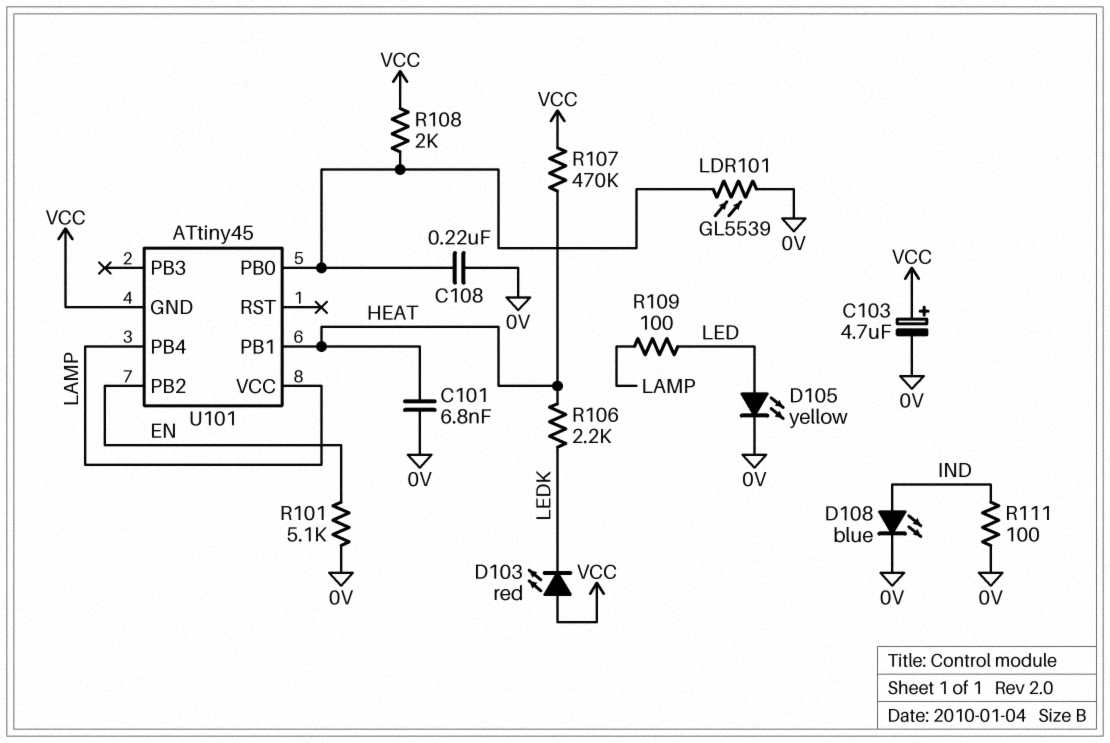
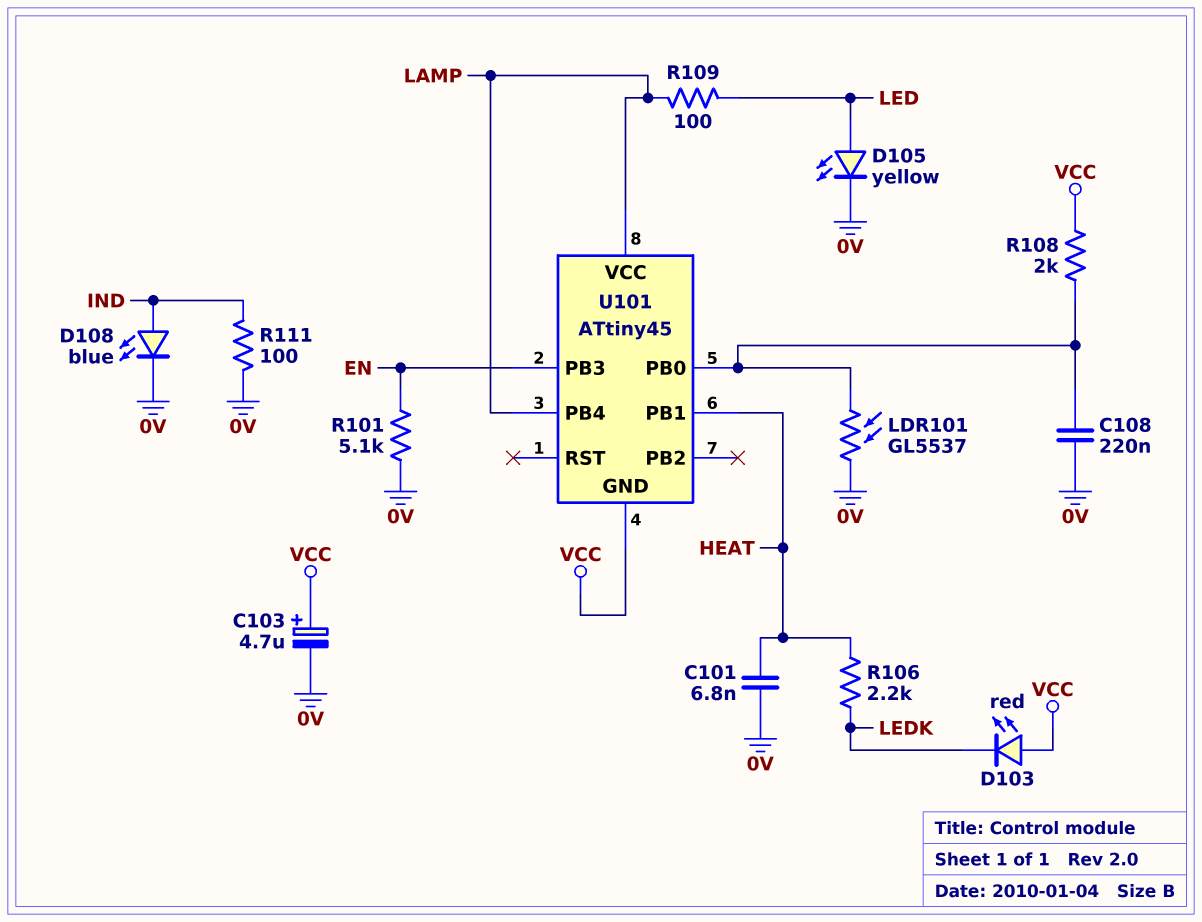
LDR101: GL5539 (0V, U101/PB0) -> GL5537 (0V, U101/PB0)
R107: 470k (HEAT, VCC) -> none
U101 pin PB2: EN -> none
U101 pin PB3: none -> EN

